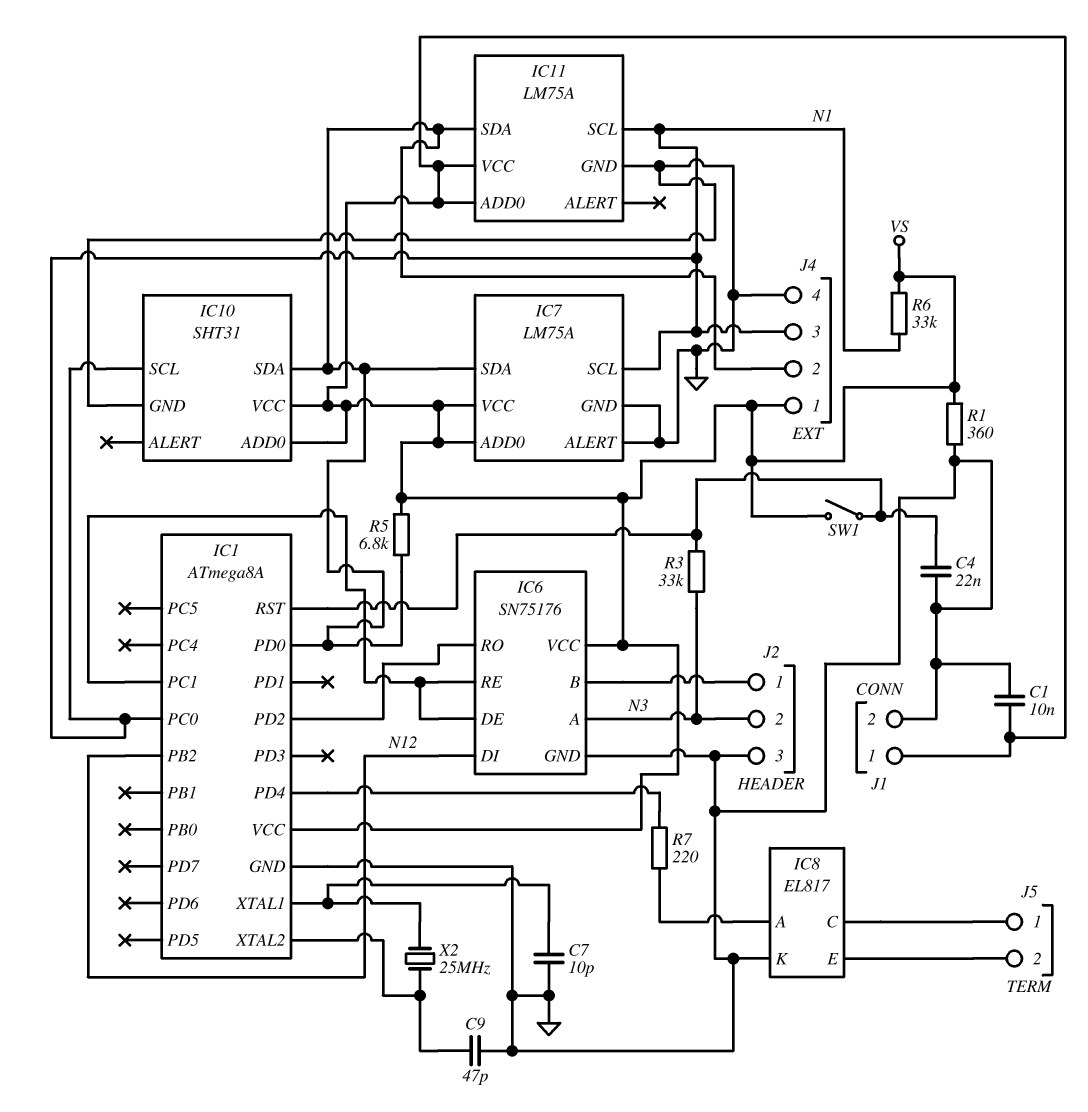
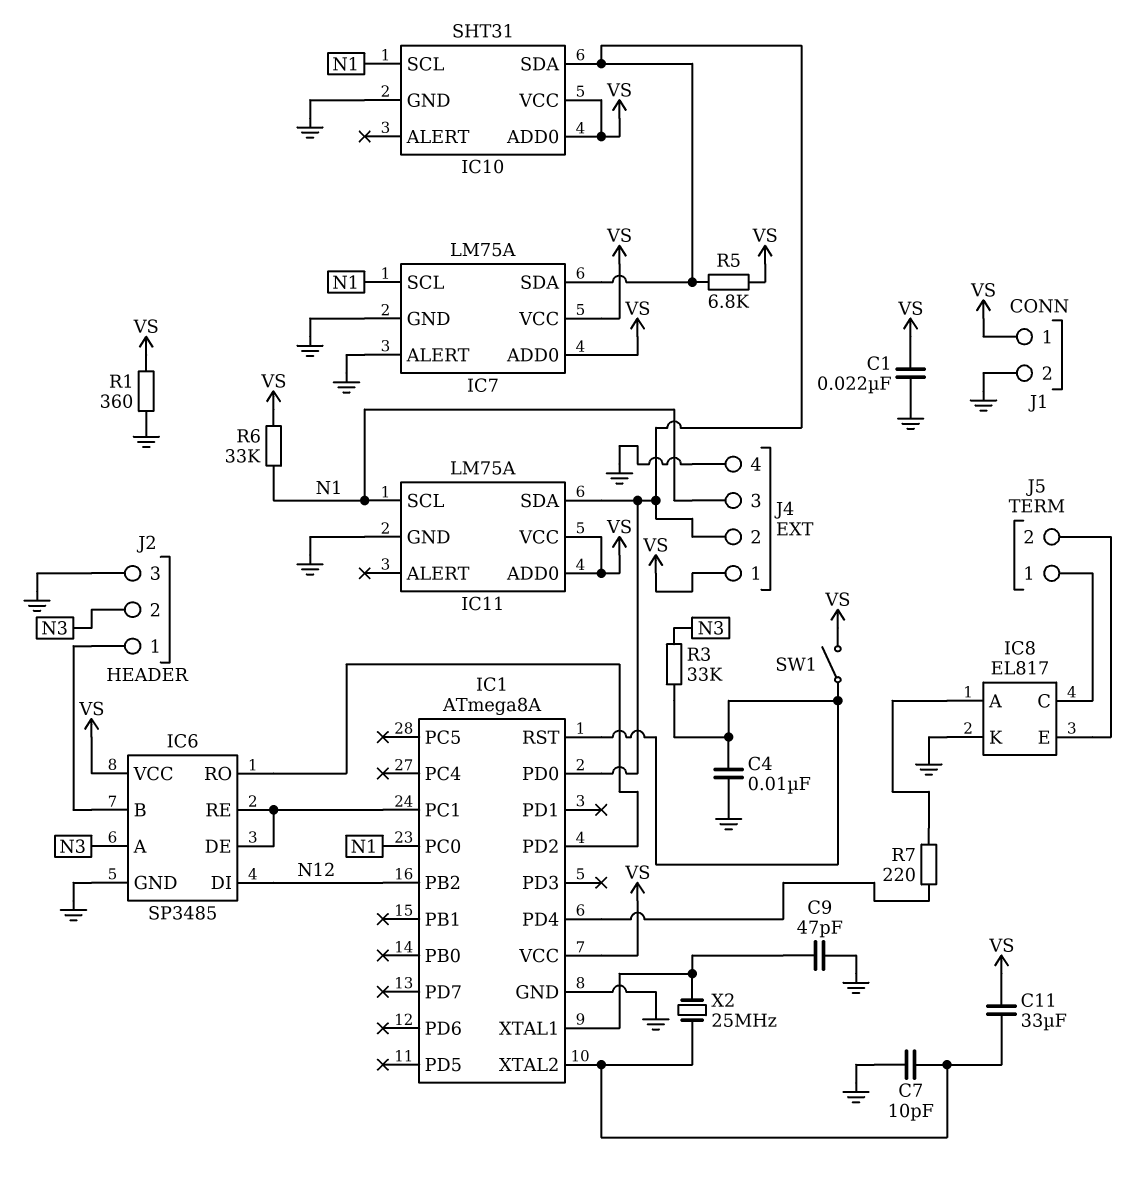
C1: 10nF (GND, VS) -> 22nF (GND, VS)
C4: 22nF (GND, IC1/RST) -> 10nF (GND, IC1/RST)
C7: 10pF (GND, IC1/XTAL1) -> 10pF (GND, IC1/XTAL2)
C9: 47pF (GND, IC1/XTAL2) -> 47pF (GND, IC1/XTAL1)
C11: none -> 33uF (IC1/XTAL2, VS)
IC6: SN75176 -> SP3485

